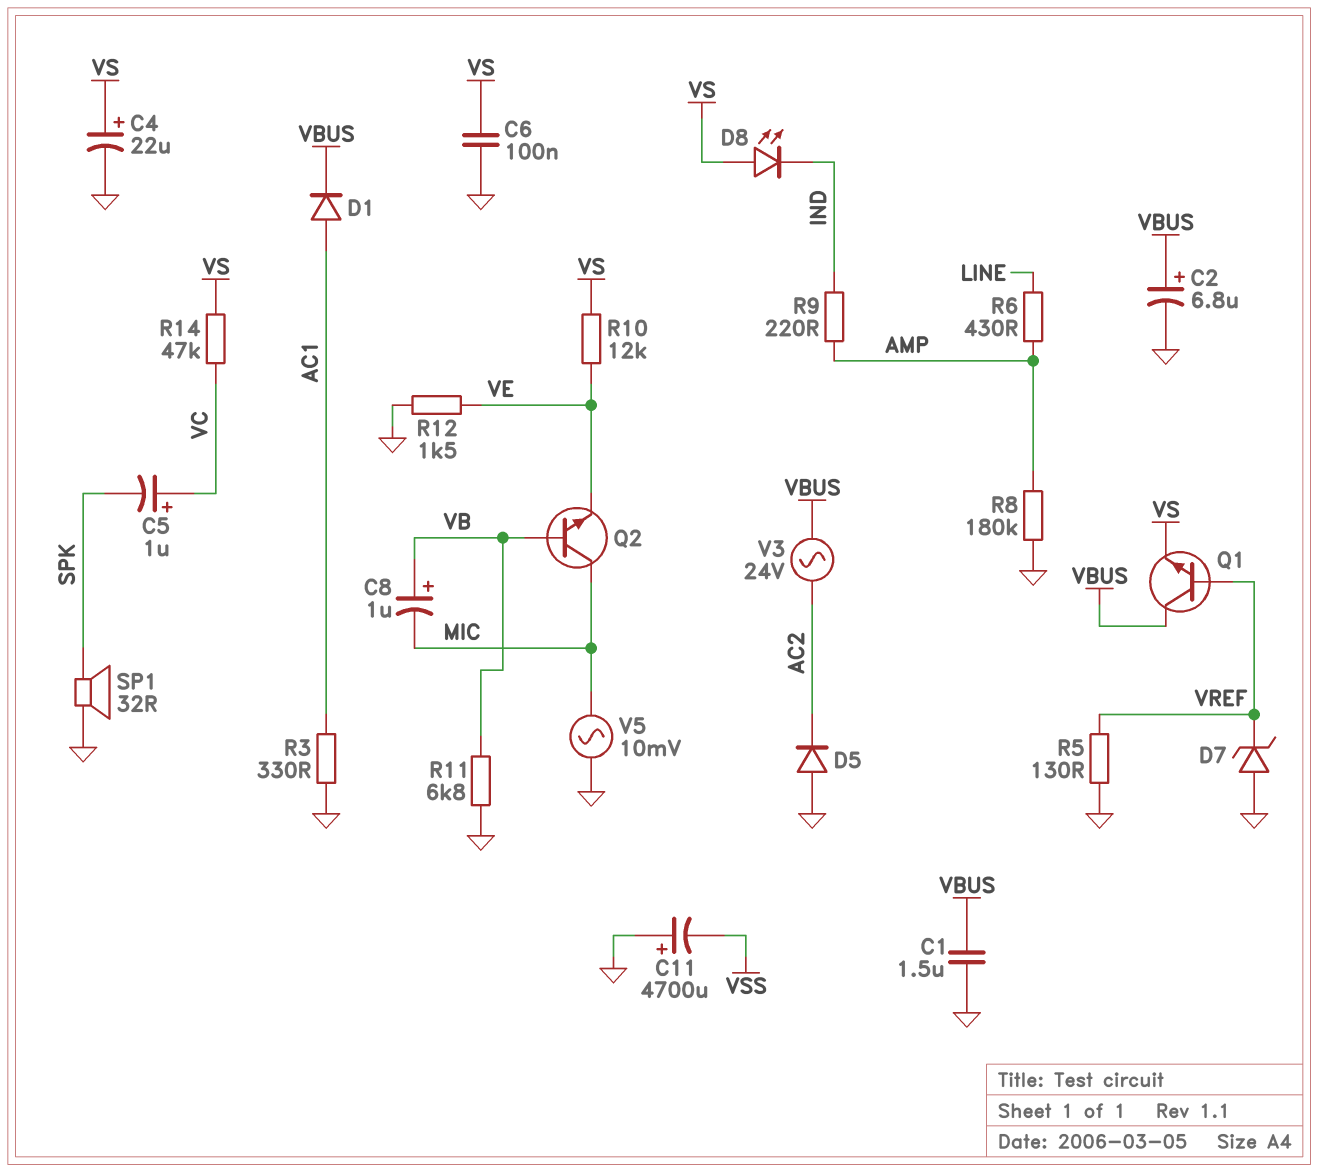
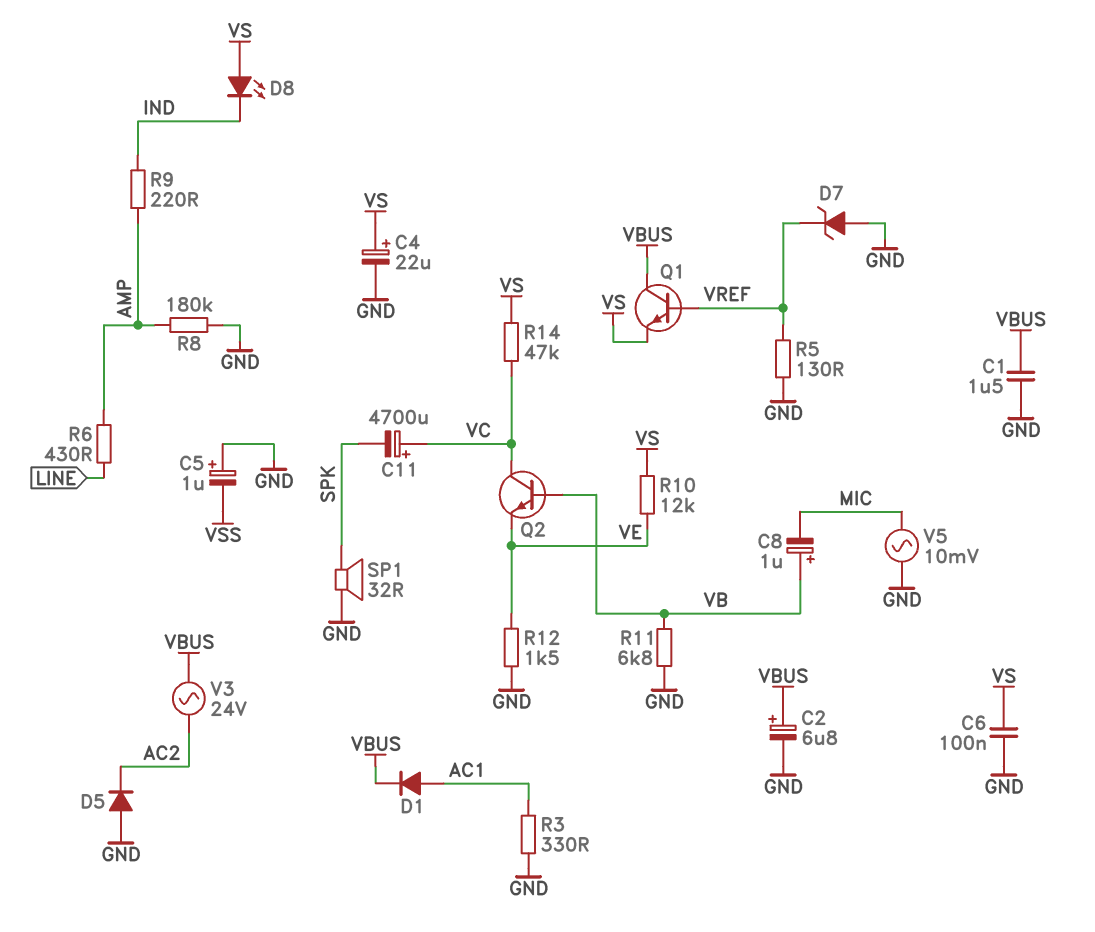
C5: 1uF (plus VC, minus SPK) -> 1uF (plus GND, minus VSS)
C11: 4700uF (plus GND, minus VSS) -> 4700uF (plus VC, minus SPK)
Q2: NPN (B VB, C MIC, E VE) -> NPN (B VB, C VC, E VE)

